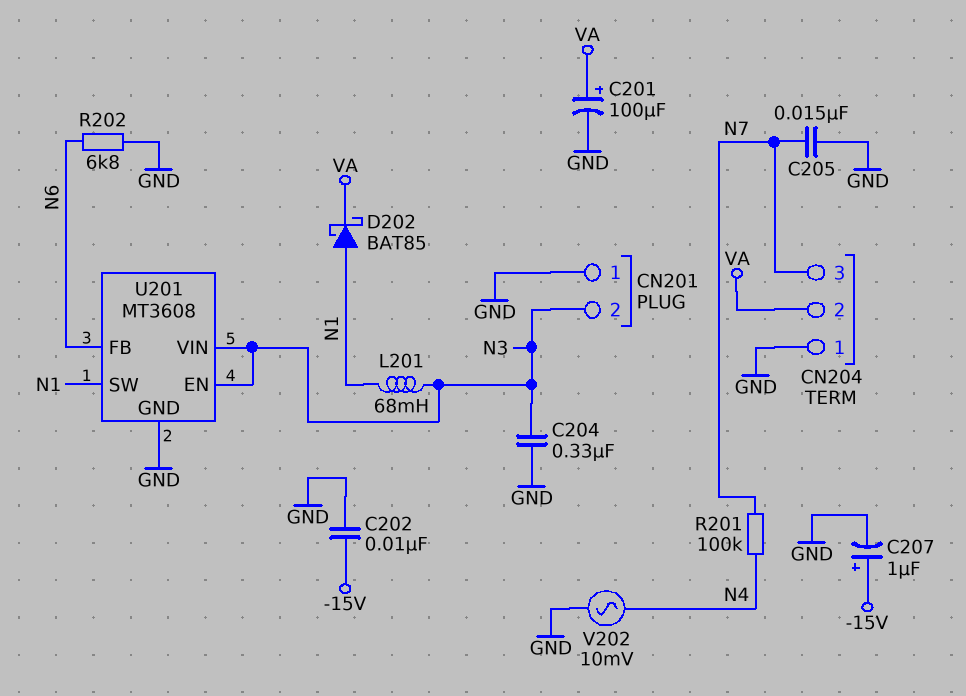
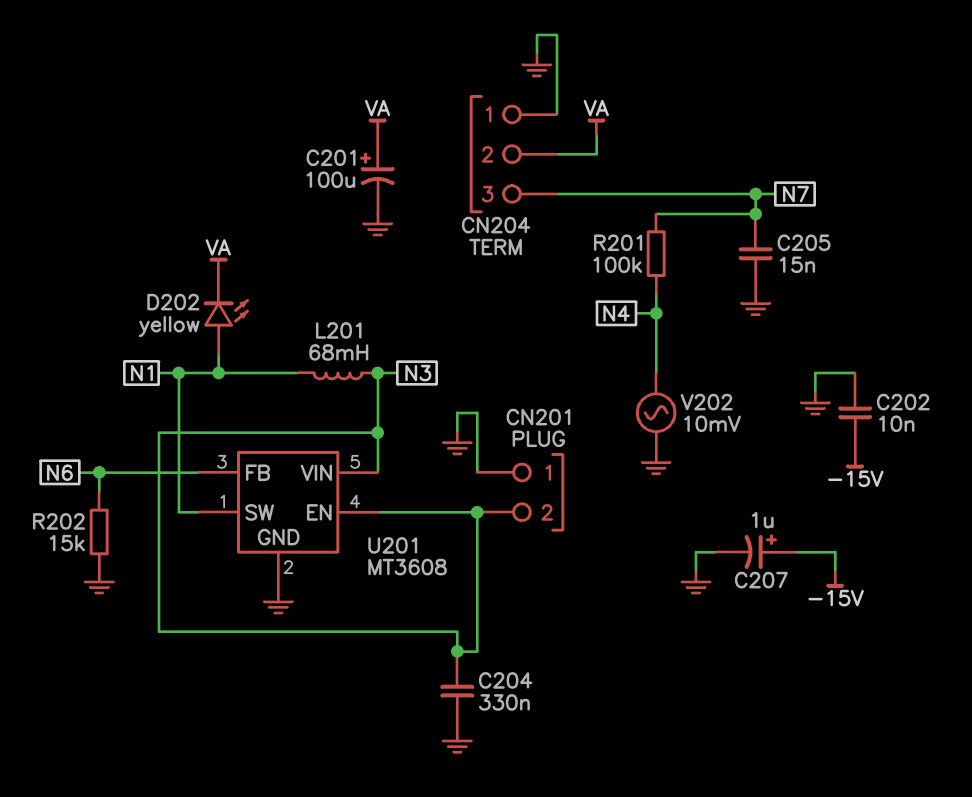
D202: schottky BAT85 (A N1, K VA) -> LED yellow (A N1, K VA)
R202: 6.8k (GND, N6) -> 15k (GND, N6)

